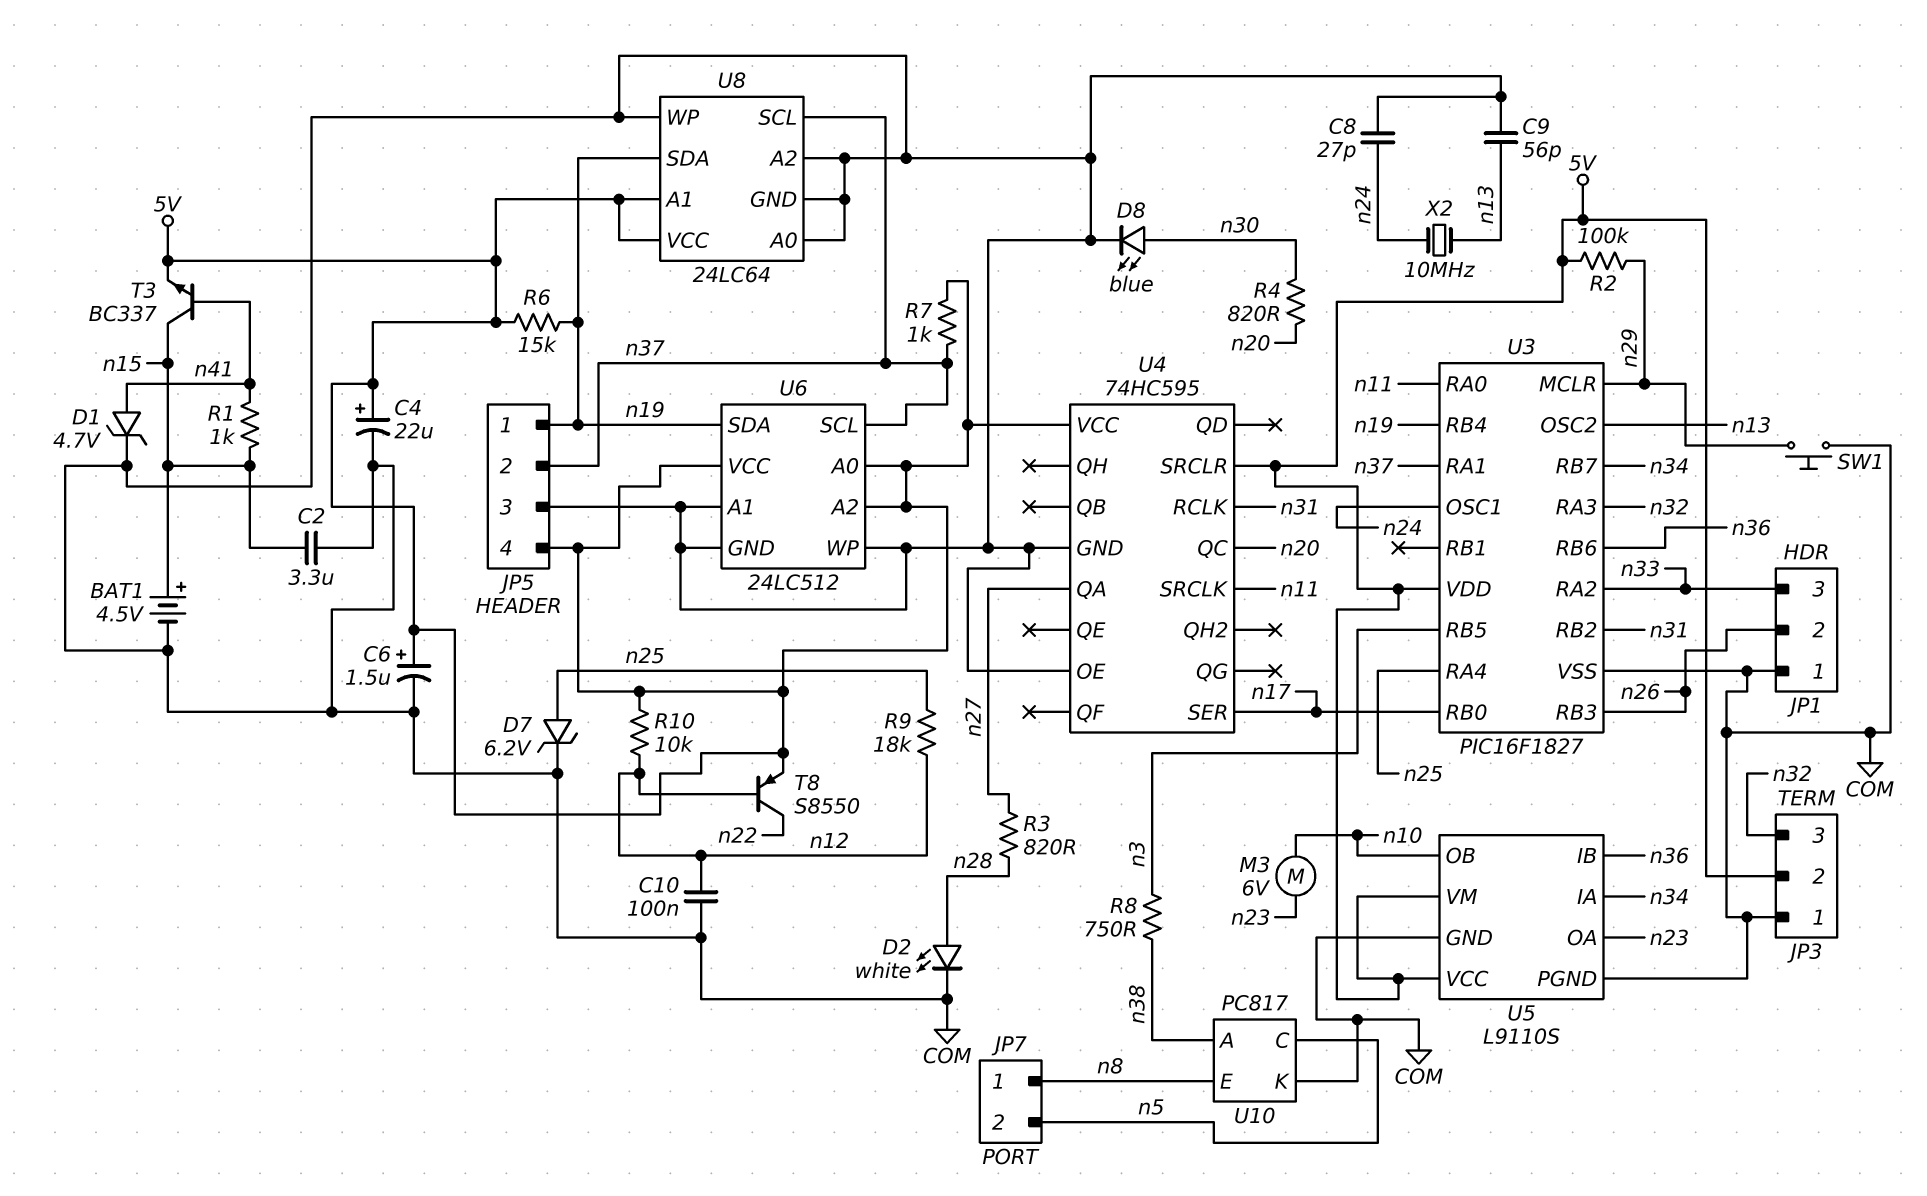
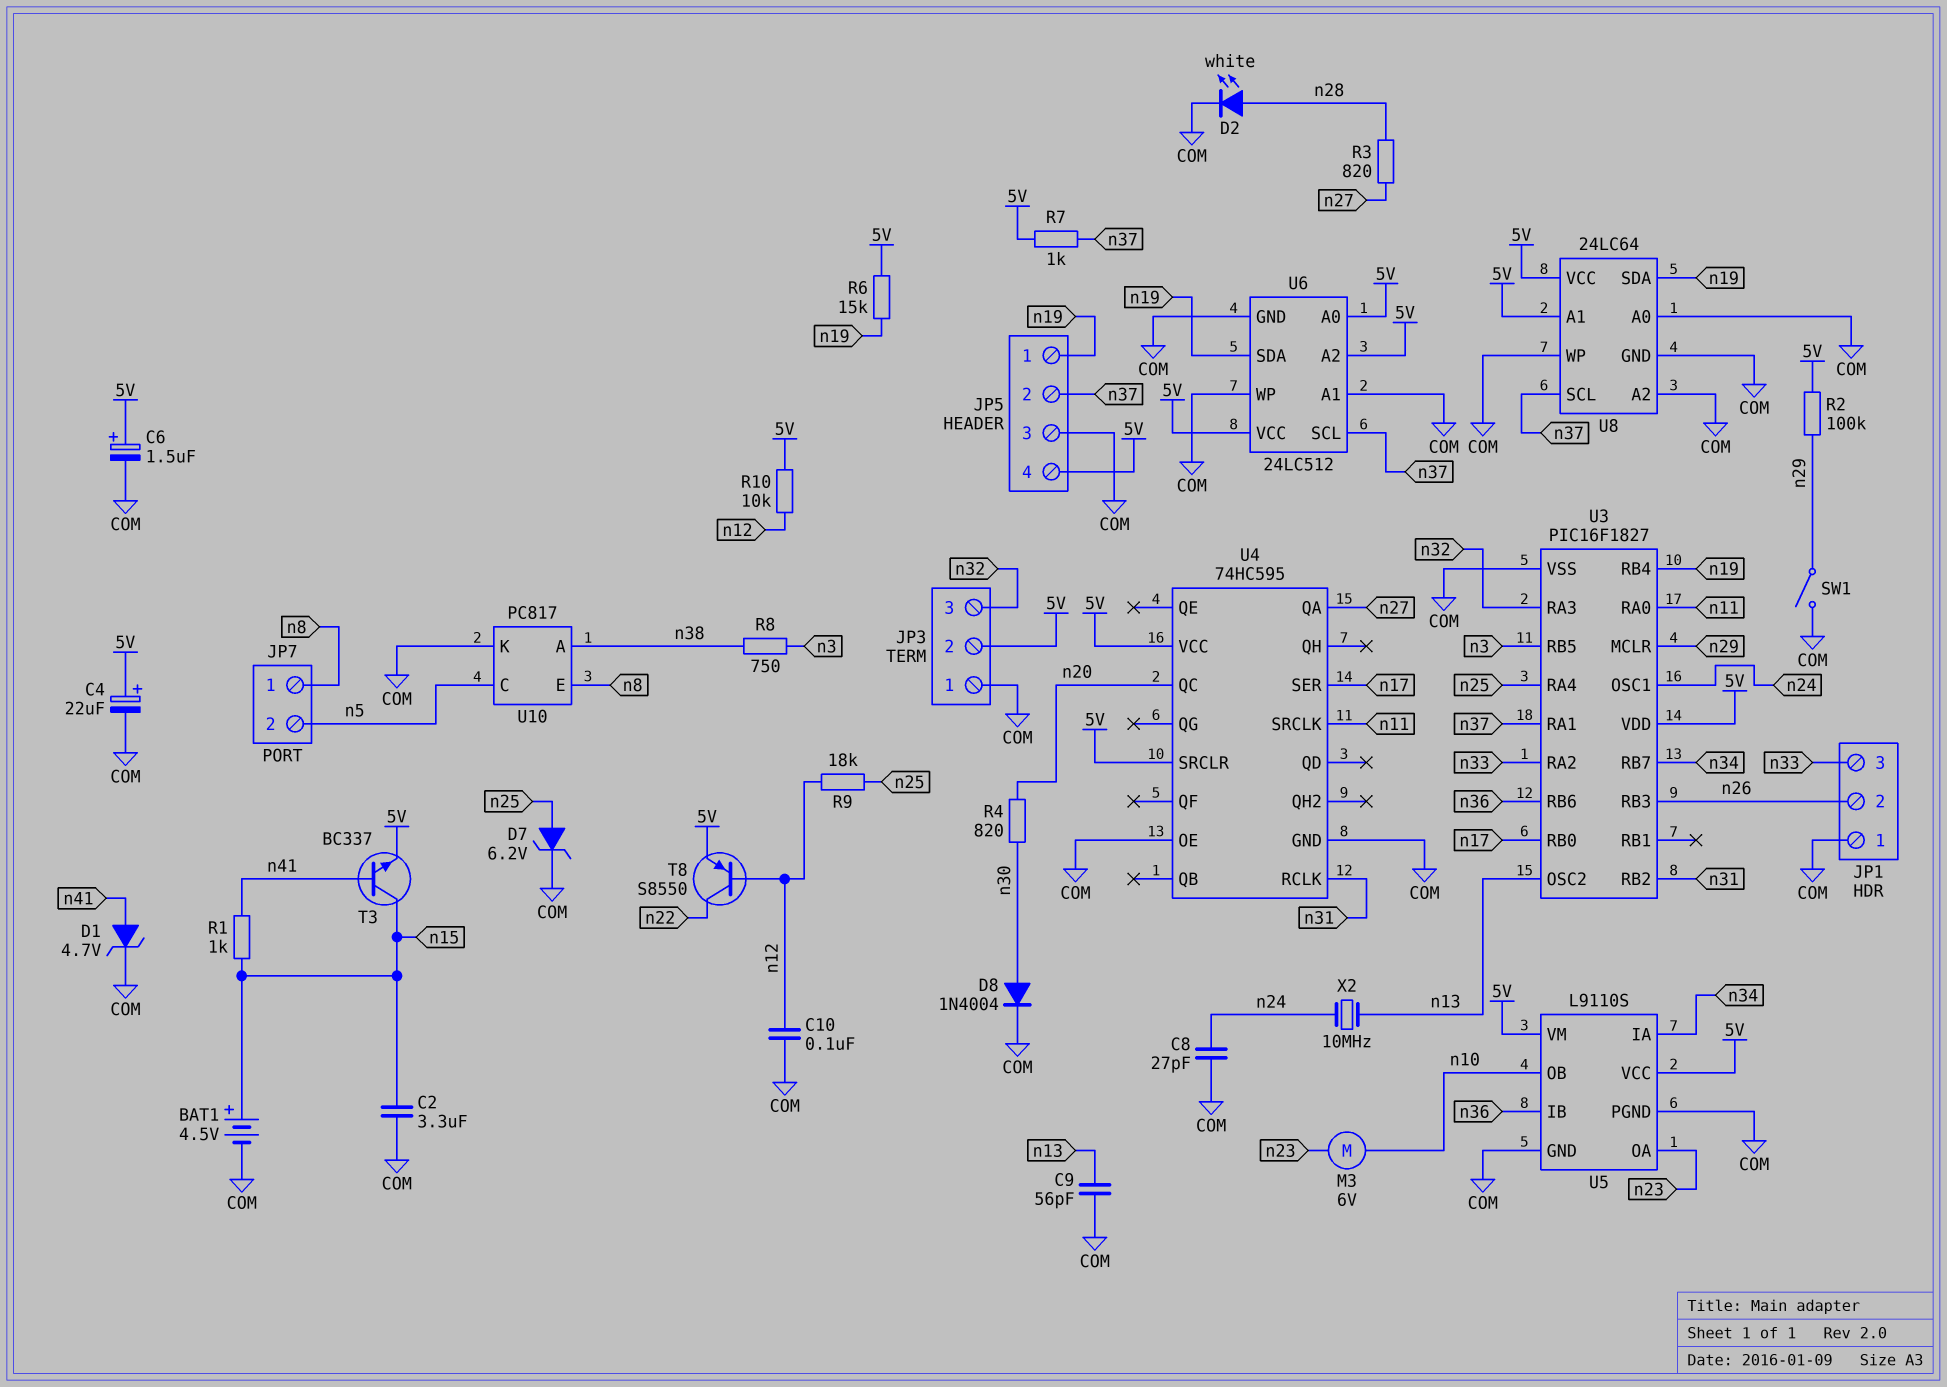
D8: LED blue (A n30, K COM) -> diode 1N4004 (A n30, K COM)
SW1: button (COM, n29) -> switch (COM, n29)

